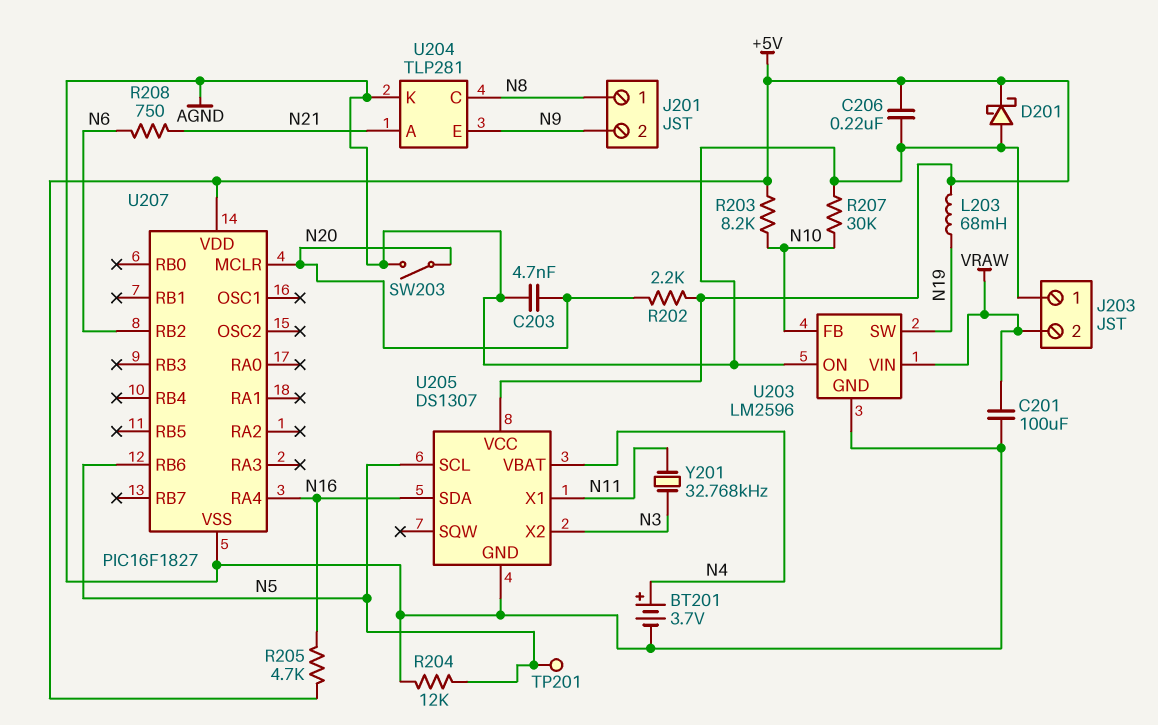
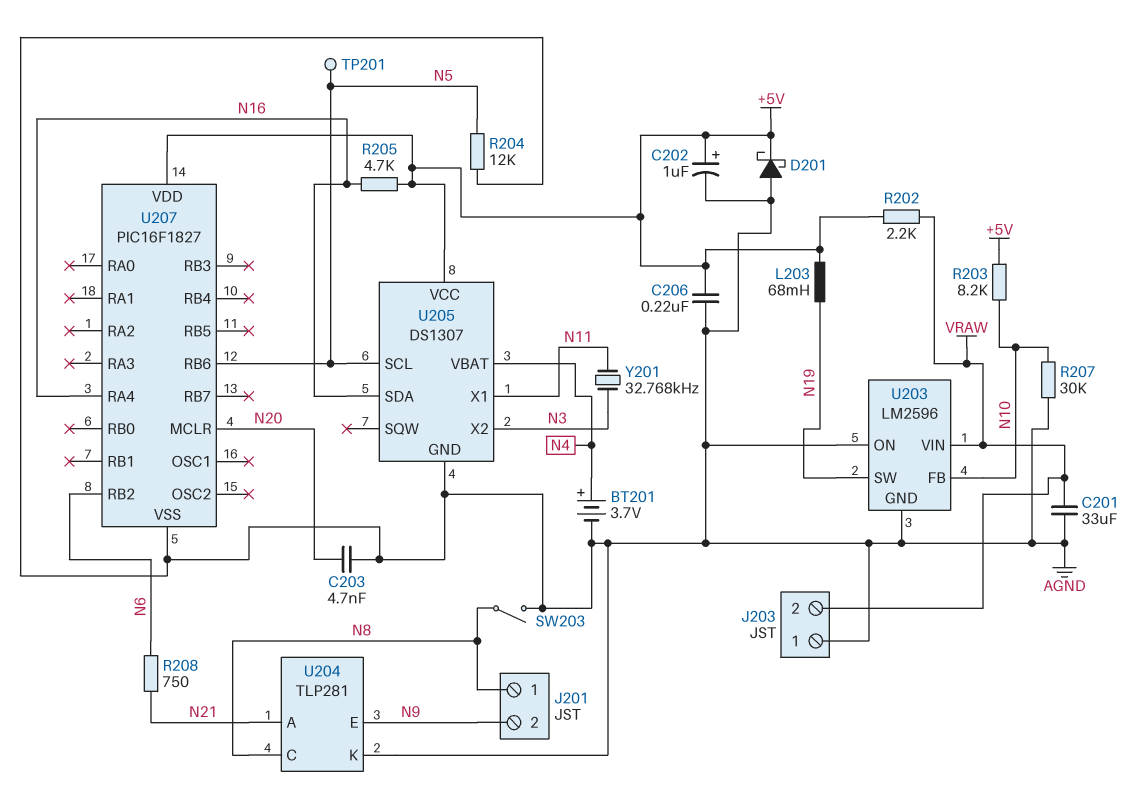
C201: 100uF (AGND, VRAW) -> 33uF (AGND, VRAW)
C202: none -> 1uF (plus +5V, minus AGND)
R202: 2.2k (+5V, N20) -> 2.2k (+5V, VRAW)
SW203: switch (AGND, N20) -> switch (AGND, N8)

